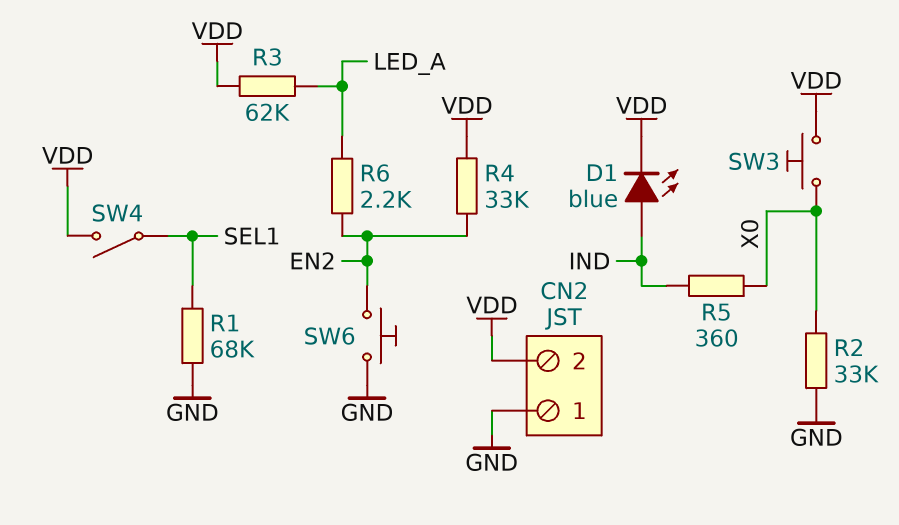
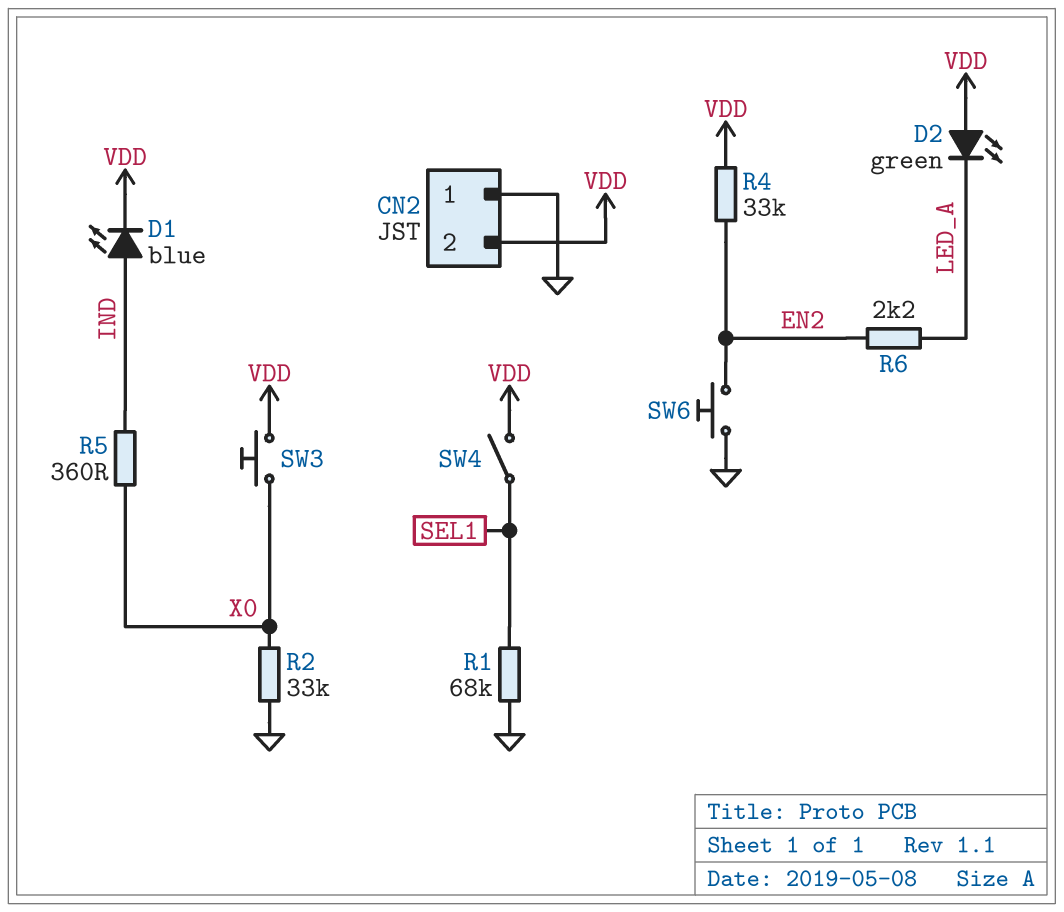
D2: none -> LED green (A VDD, K LED_A)
R3: 62k (LED_A, VDD) -> none

